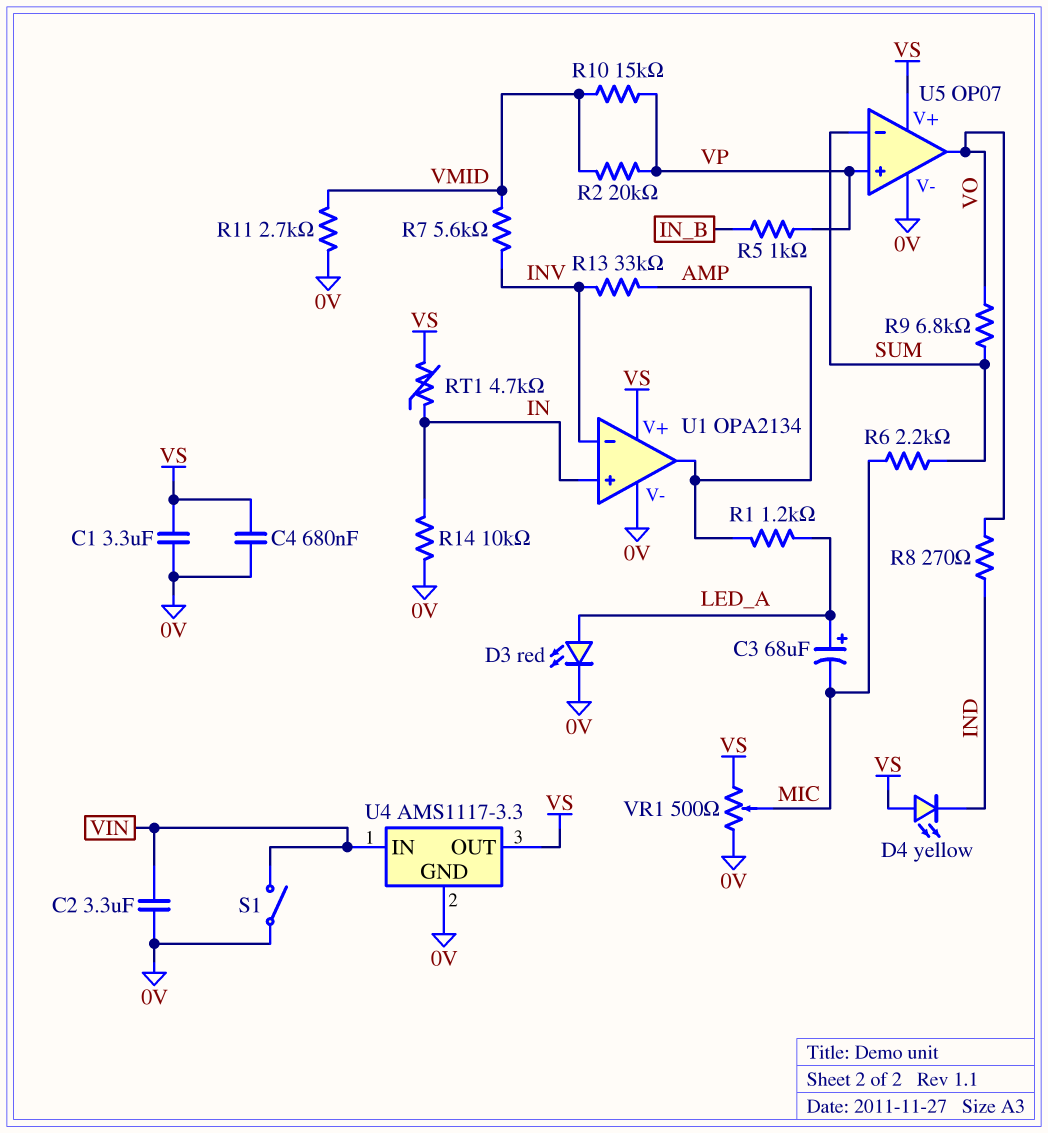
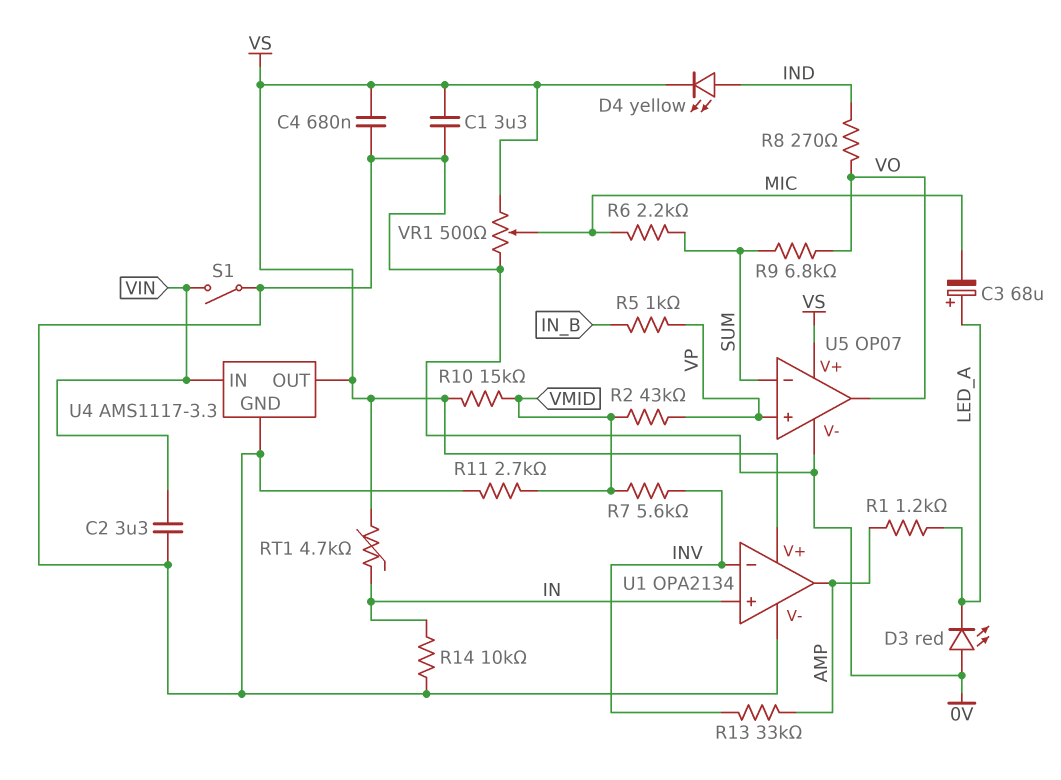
D3: LED red (A LED_A, K 0V) -> LED red (A 0V, K LED_A)
D4: LED yellow (A VS, K IND) -> LED yellow (A IND, K VS)
R2: 20k (VMID, VP) -> 43k (VMID, VP)
R10: 15k (VMID, VP) -> 15k (VMID, VS)

